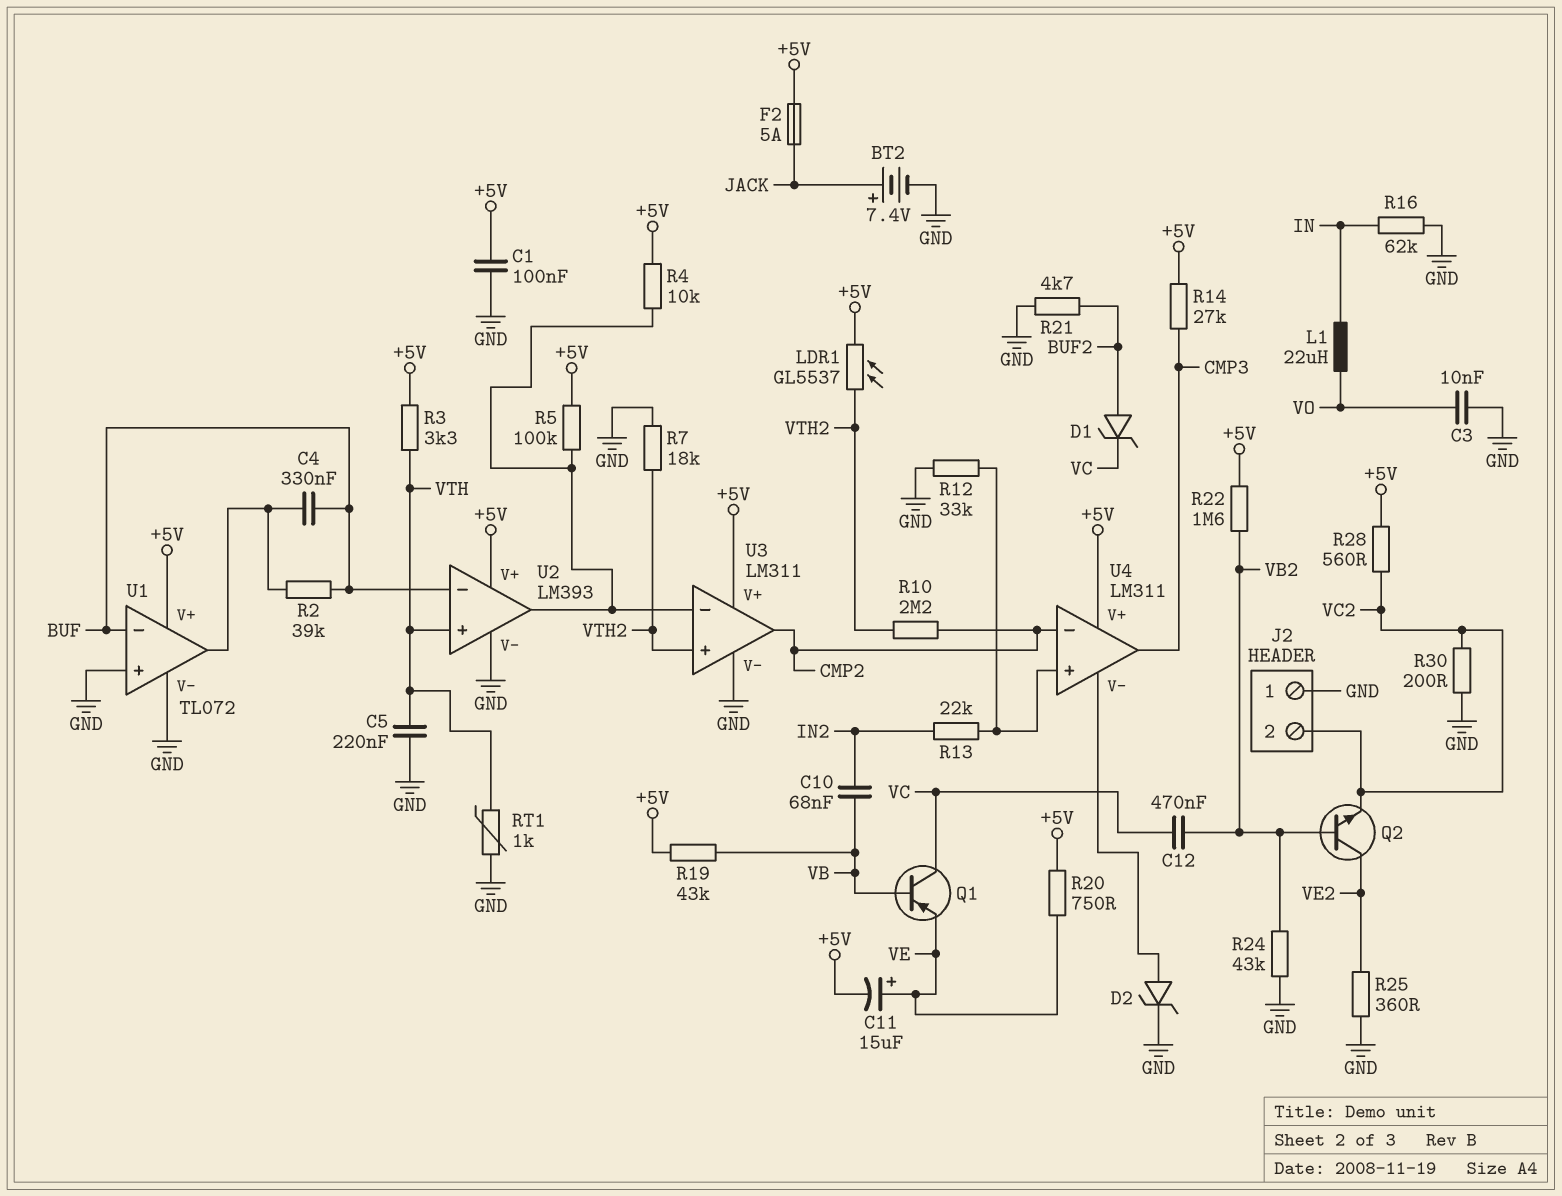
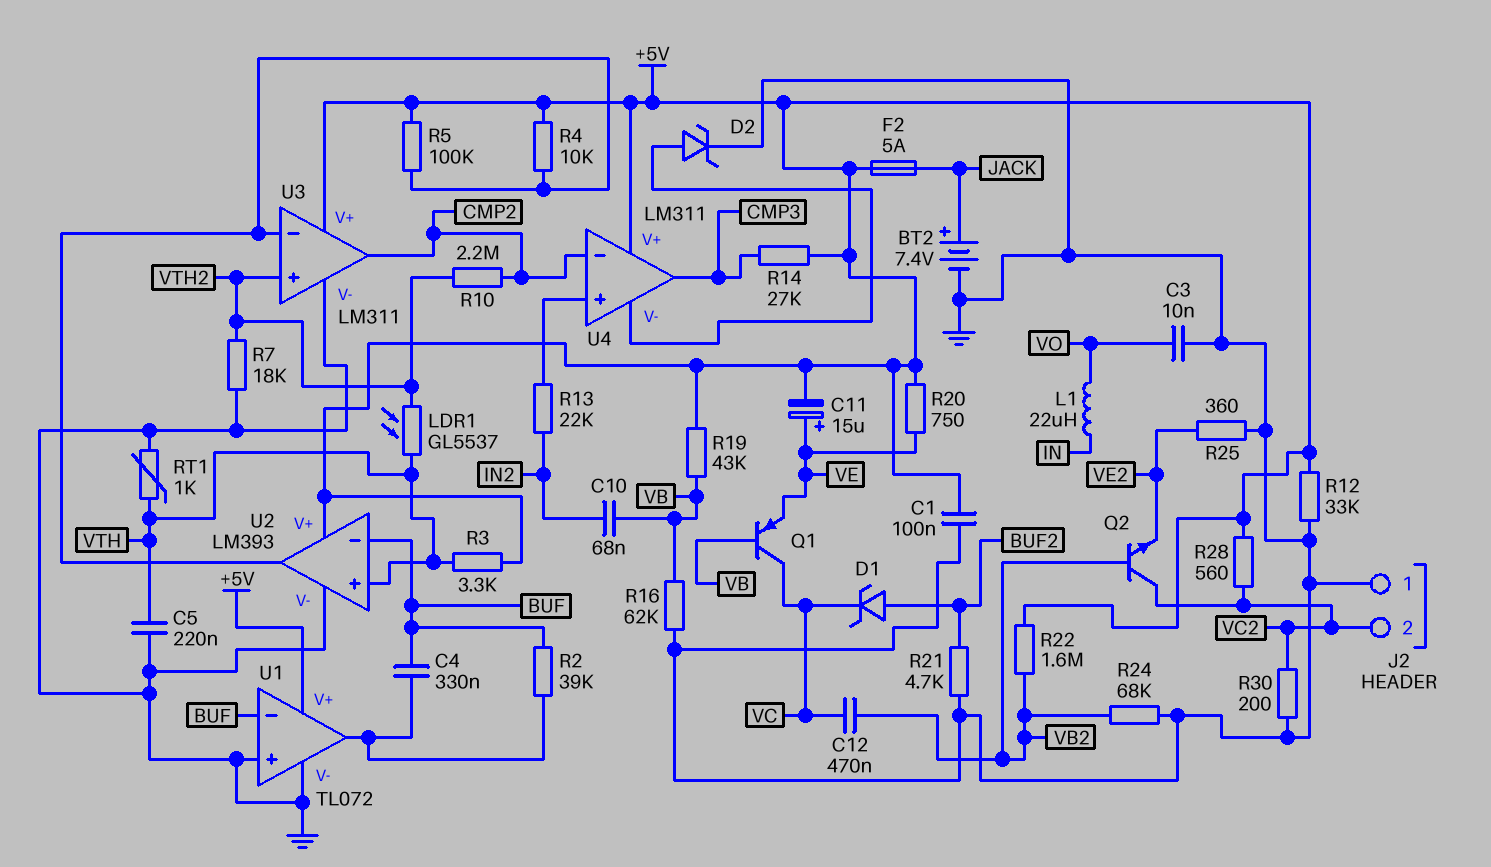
LDR1: GL5537 (+5V, VTH2) -> GL5537 (VTH, VTH2)
Q2: NPN (B VB2, C VE2, E VC2) -> NPN (B VB2, C VC2, E VE2)
R12: 33k (GND, U4/in+) -> 33k (+5V, GND)
R16: 62k (GND, IN) -> 62k (GND, VB)
R24: 43k (GND, VB2) -> 68k (GND, VB2)

